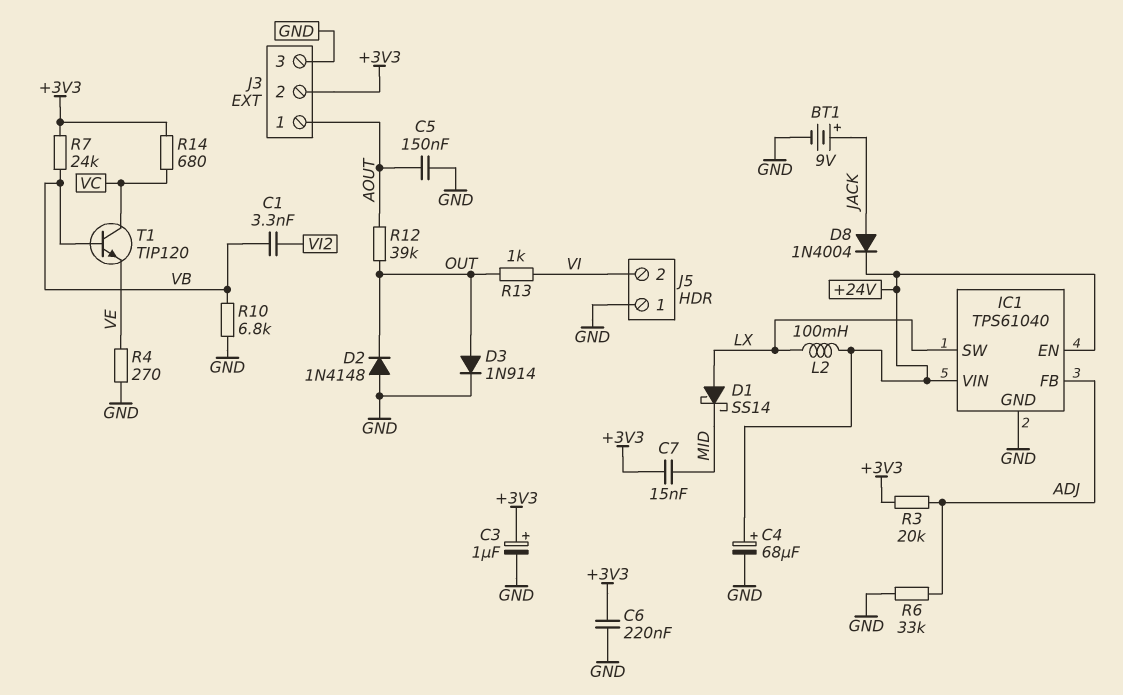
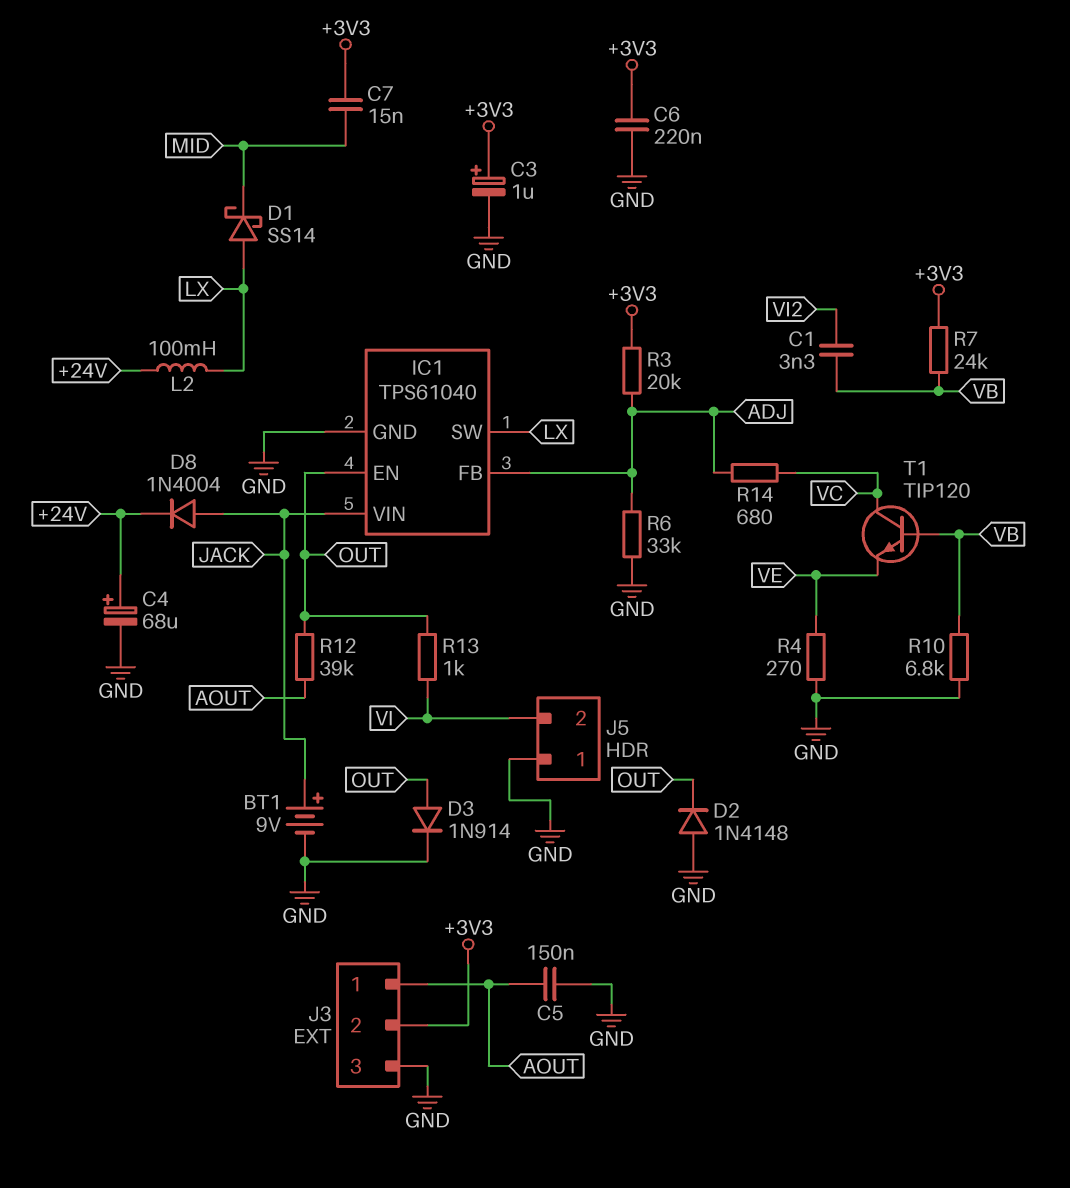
IC1 pin EN: +24V -> OUT
IC1 pin VIN: +24V -> JACK
R14: 680 (+3V3, VC) -> 680 (ADJ, VC)

